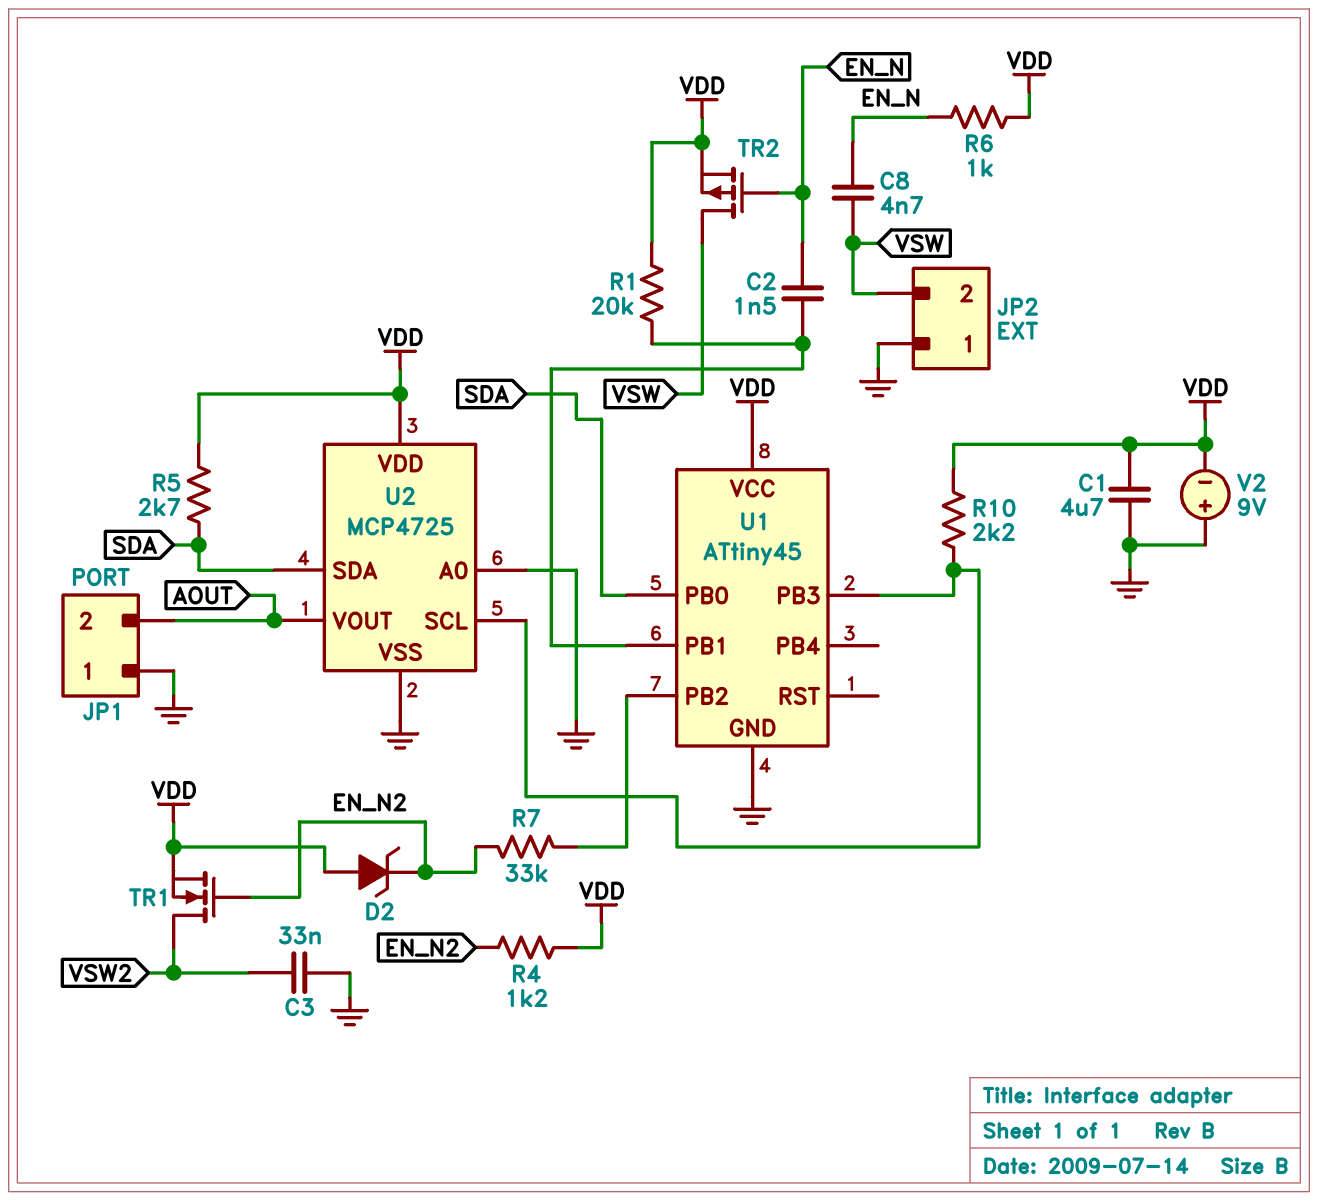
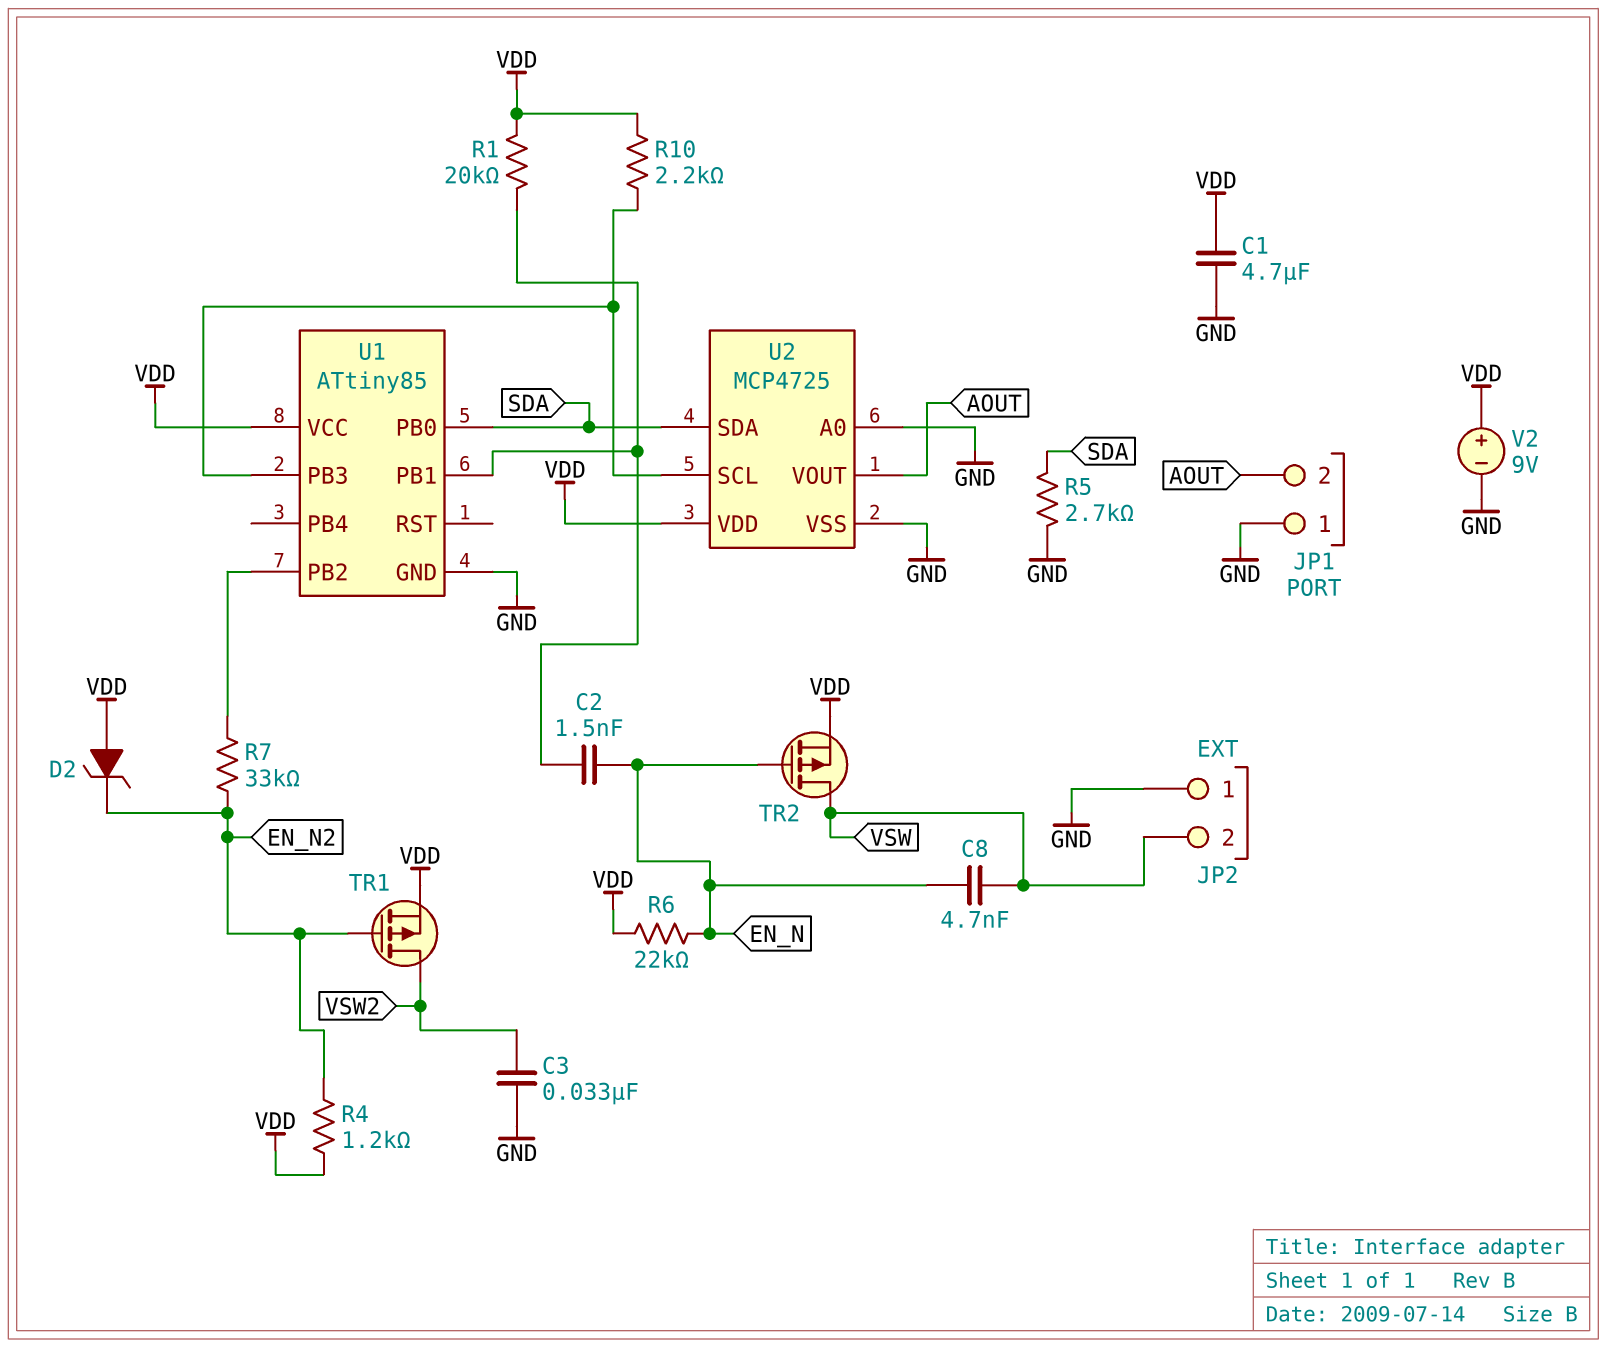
R5: 2.7k (SDA, VDD) -> 2.7k (GND, SDA)
R6: 1k (EN_N, VDD) -> 22k (EN_N, VDD)
TR1: NMOS (G EN_N2, D VSW2, S VDD) -> PMOS (G EN_N2, D VSW2, S VDD)
U1: ATtiny45 -> ATtiny85
V2: 9V (plus GND, minus VDD) -> 9V (plus VDD, minus GND)

